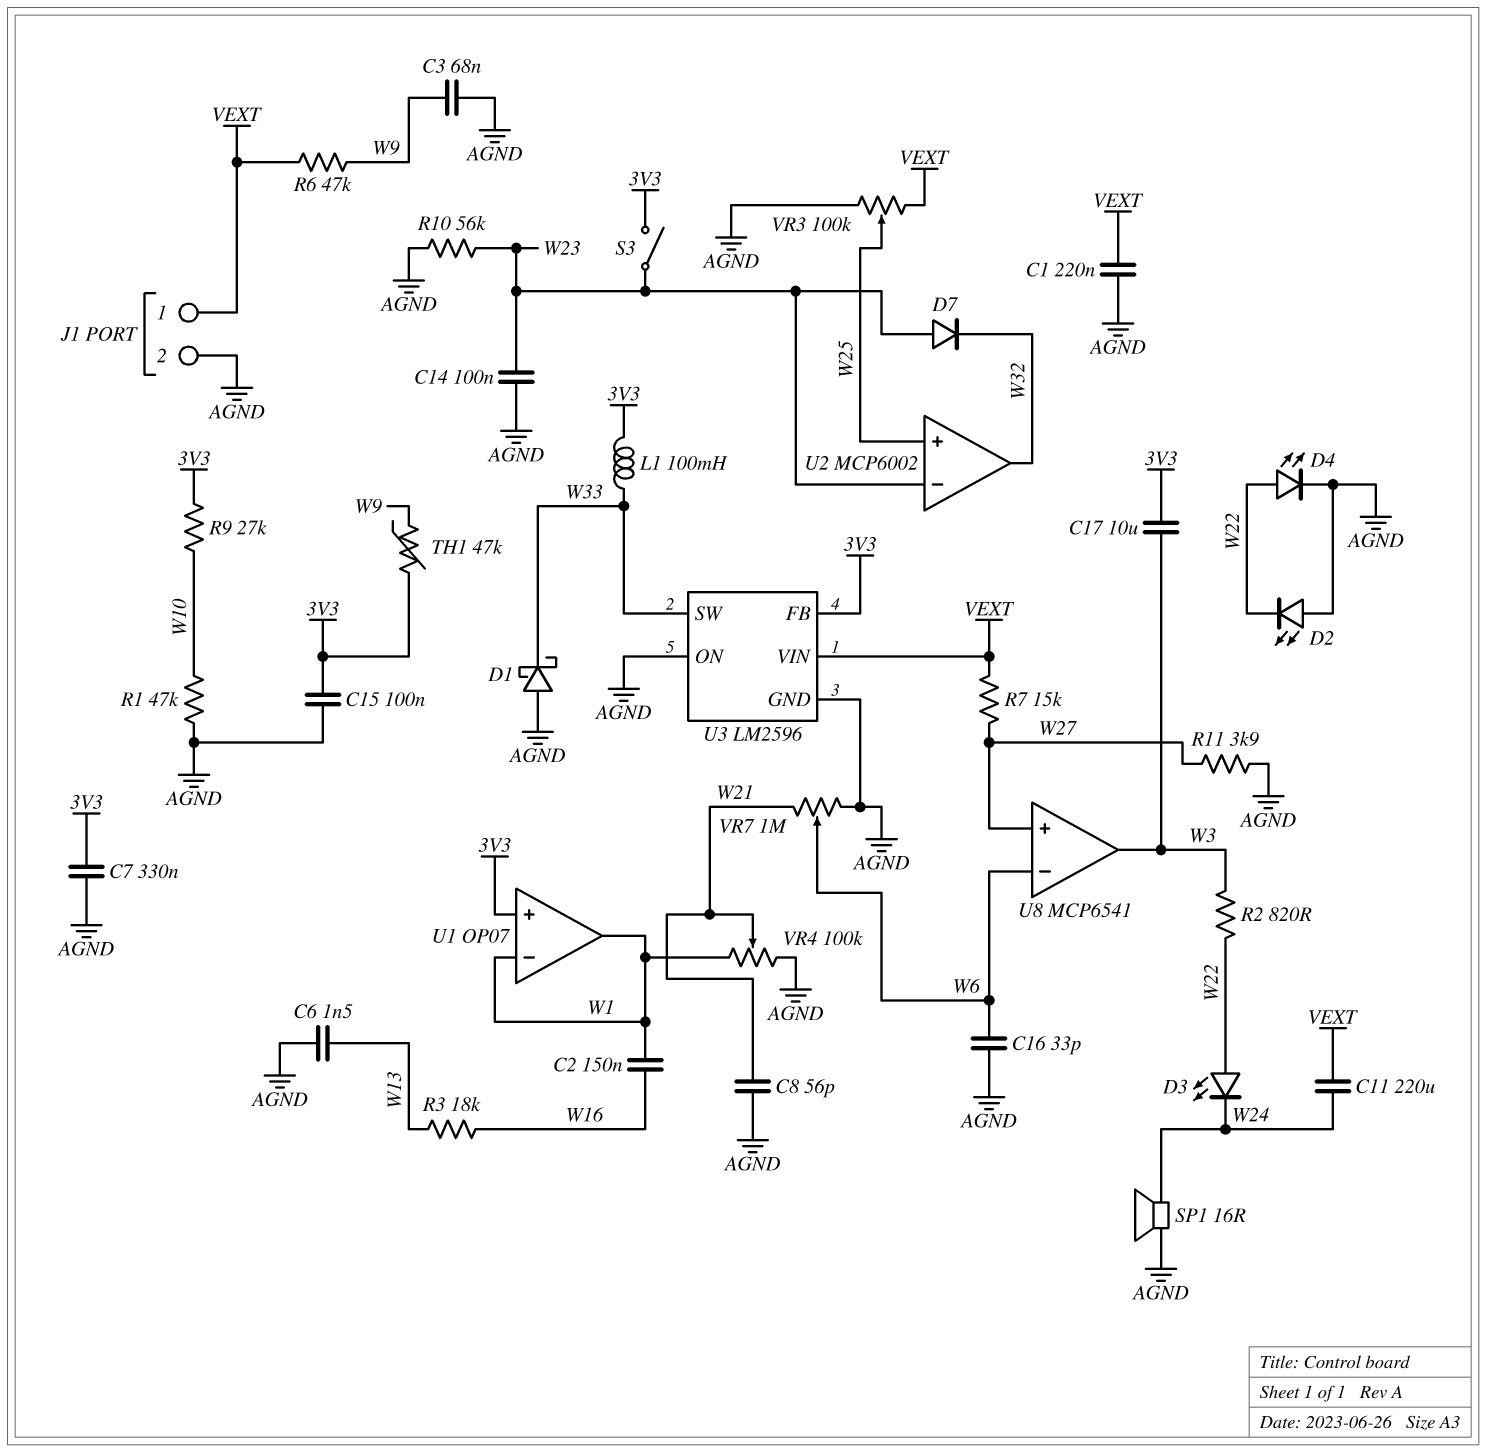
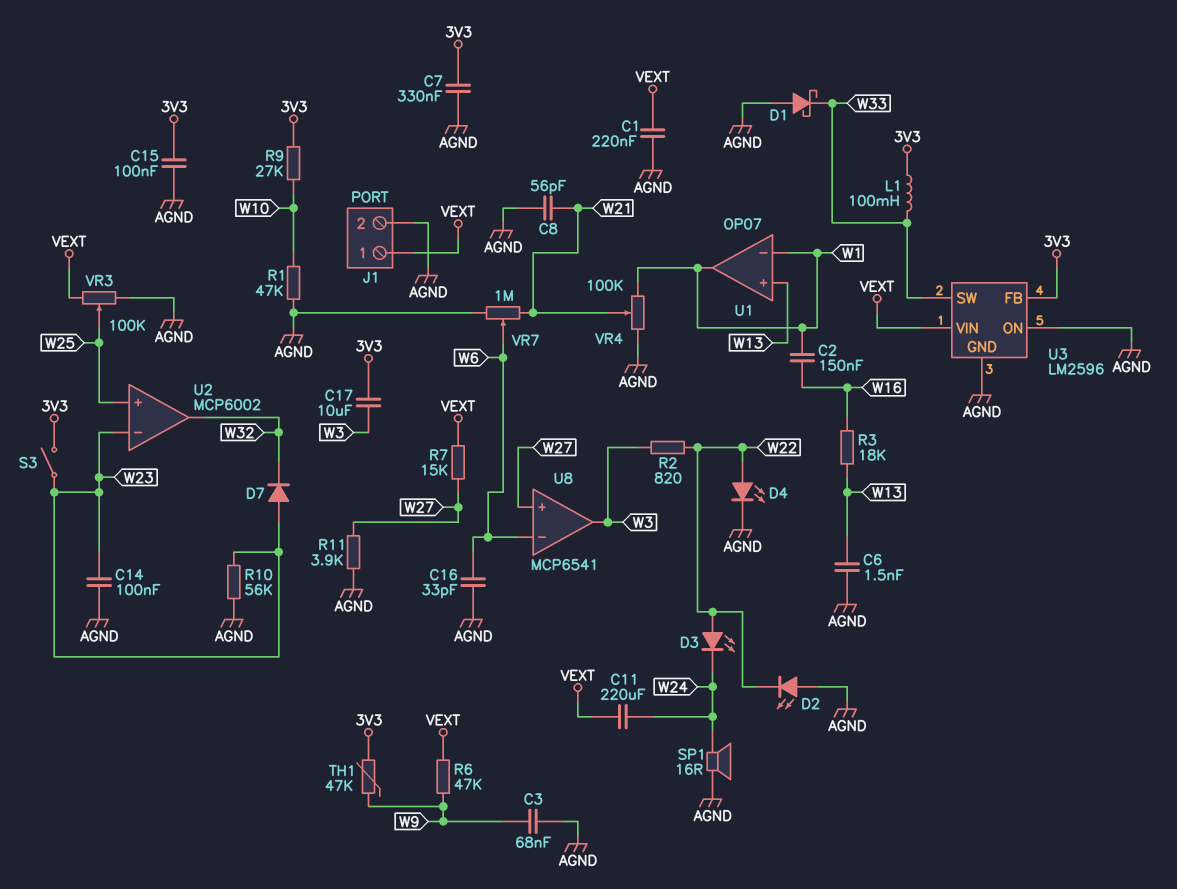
U1 pin in+: 3V3 -> W13

